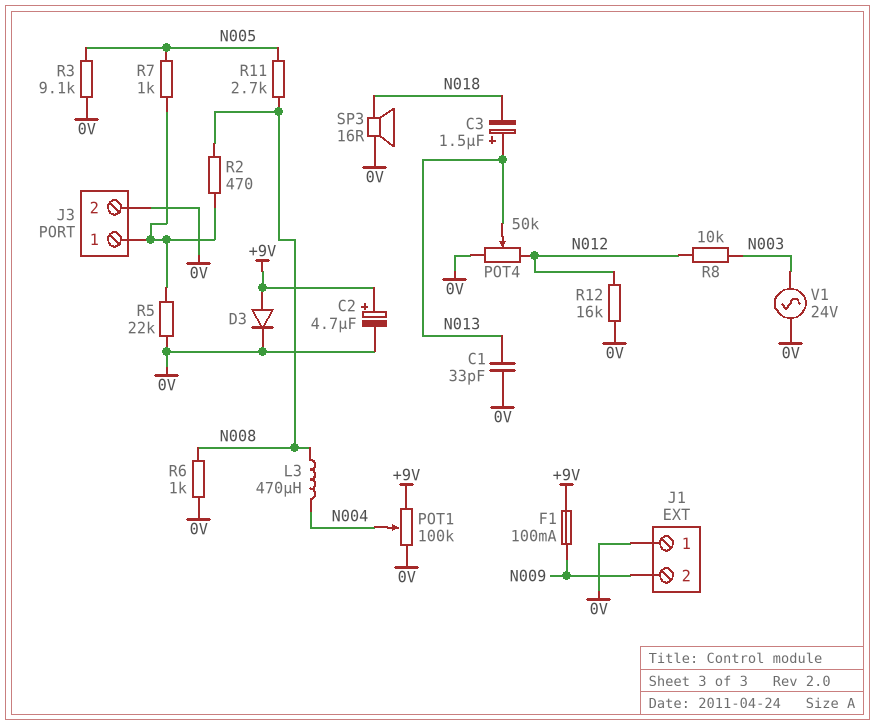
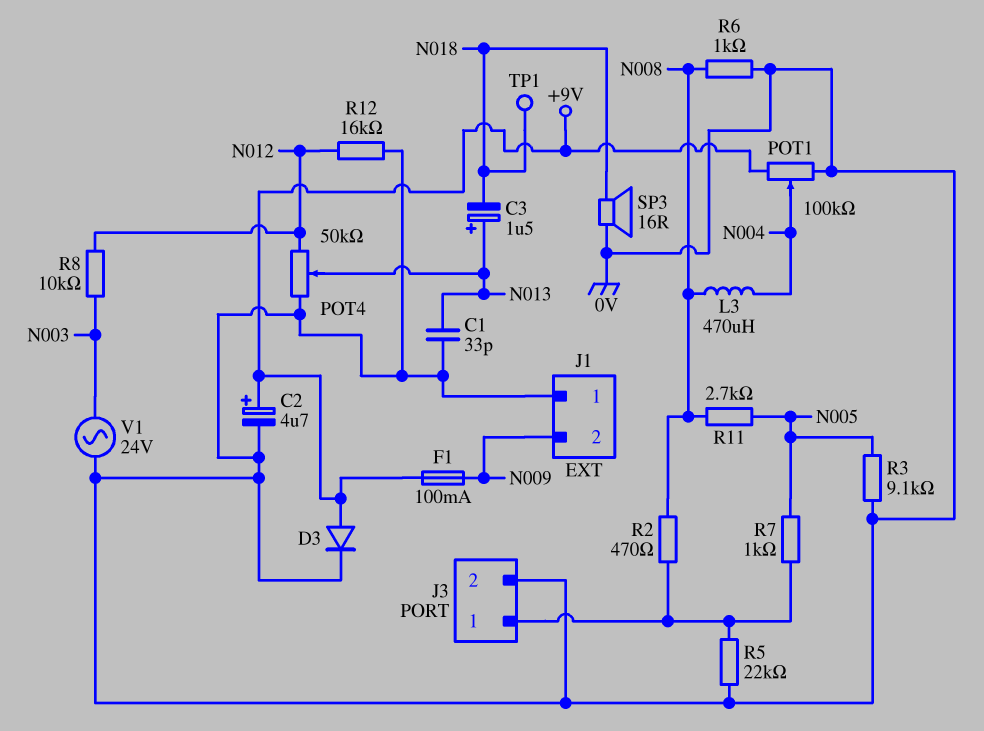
TP1: none -> test point (N018)

